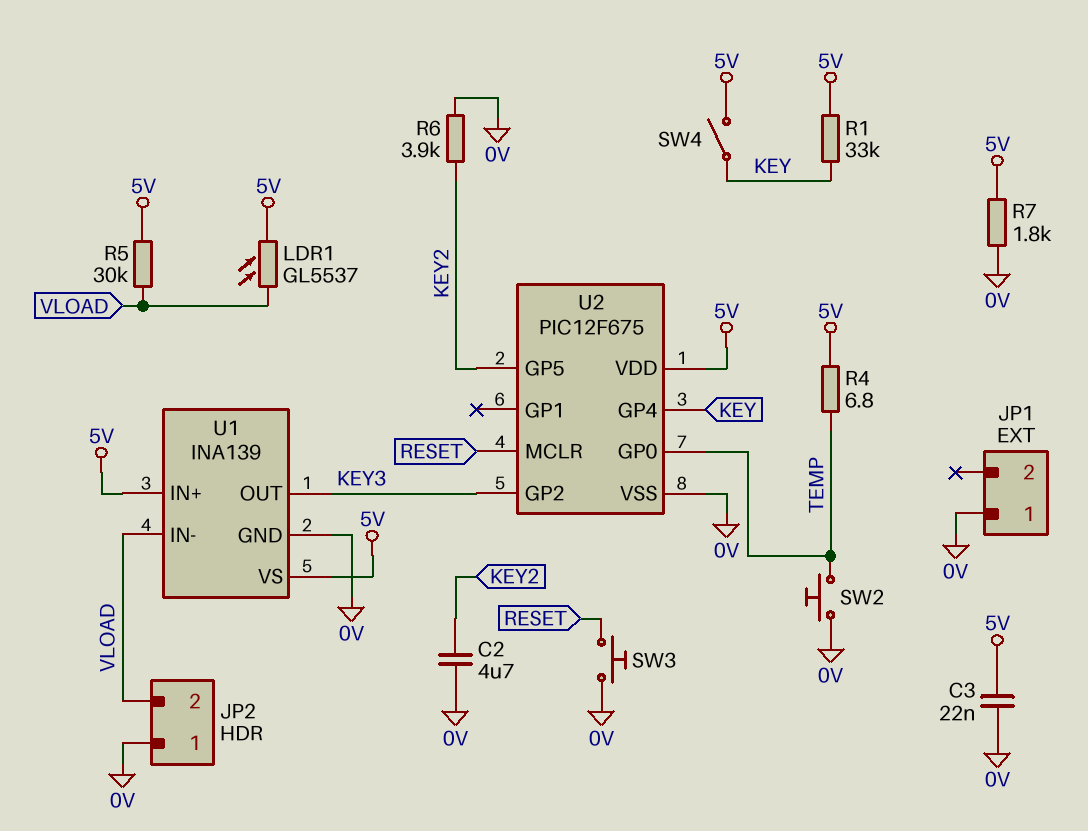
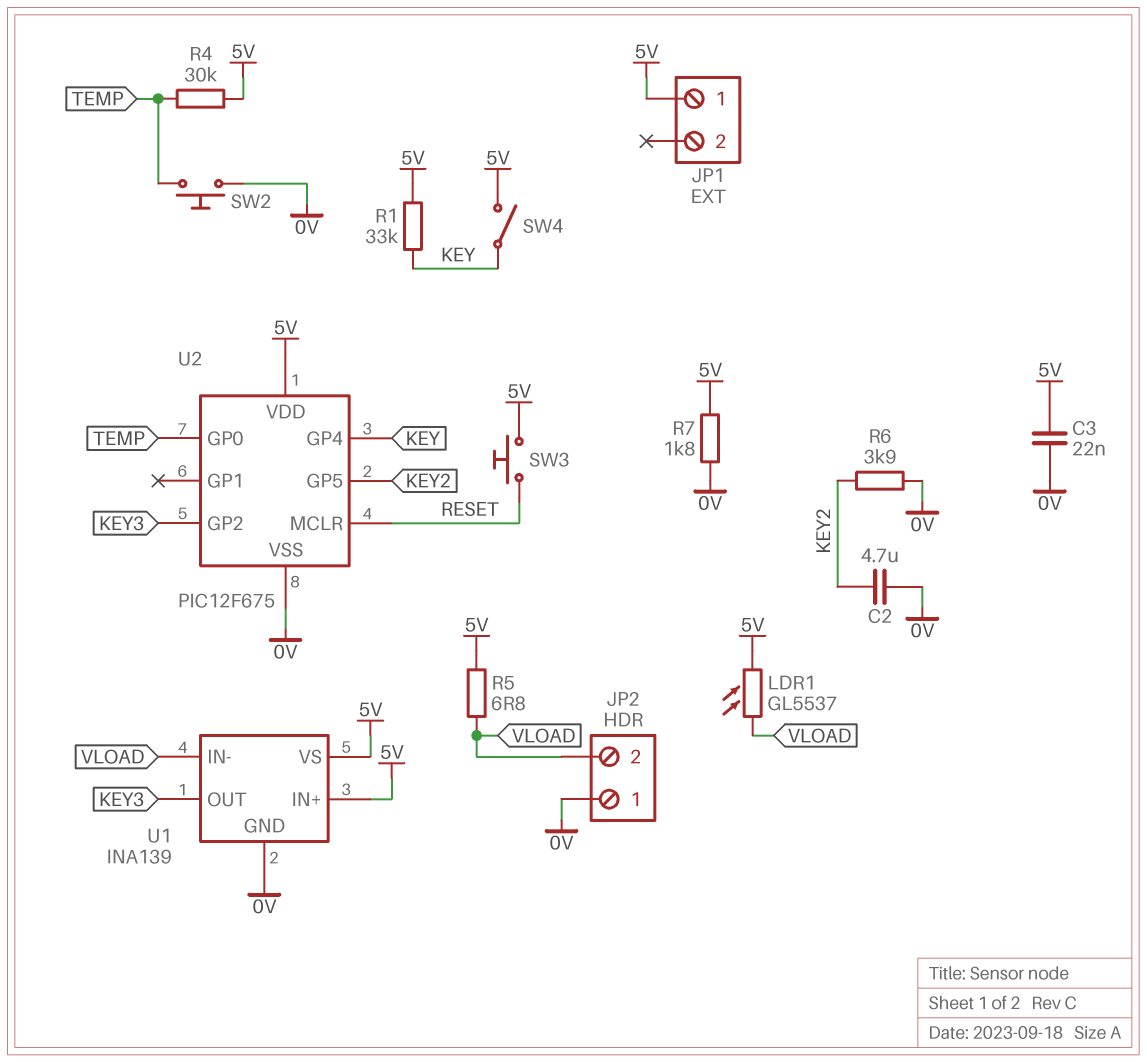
JP1 pin 1: 0V -> 5V
R4: 6.8 (5V, TEMP) -> 30k (5V, TEMP)
R5: 30k (5V, VLOAD) -> 6.8 (5V, VLOAD)
SW3: button (0V, RESET) -> button (5V, RESET)

